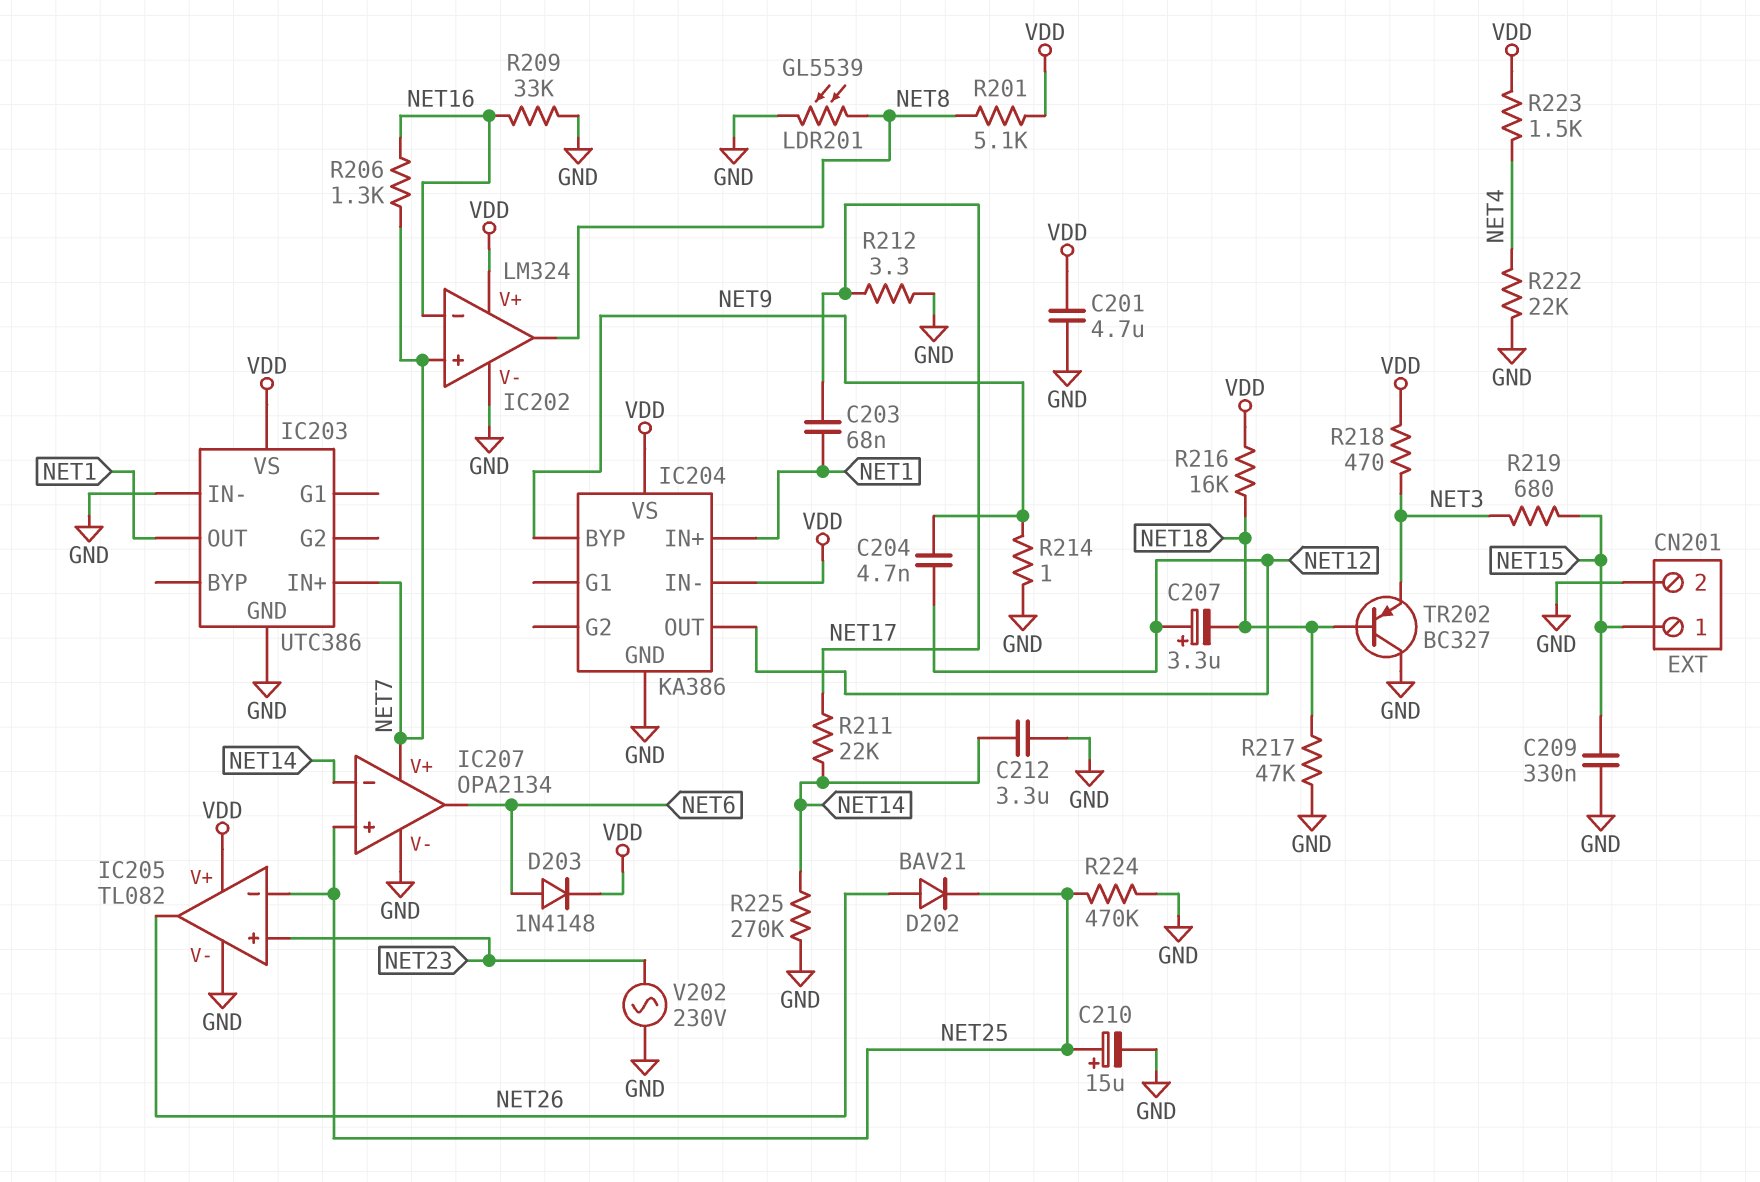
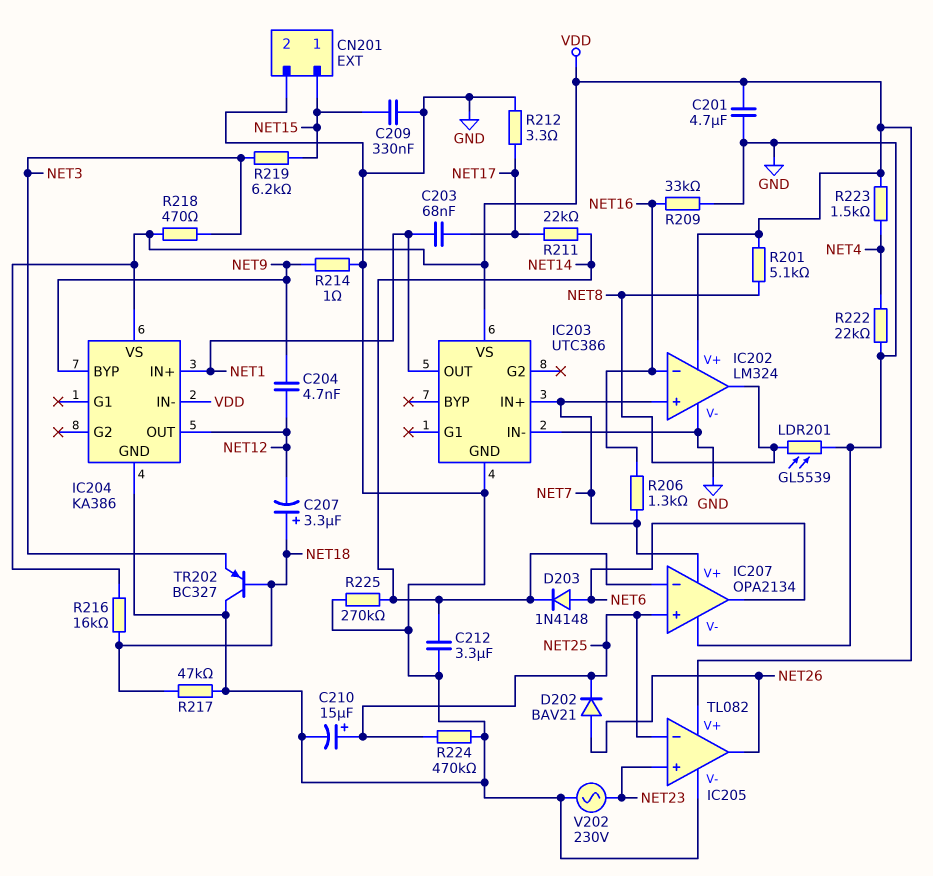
C207: 3.3uF (plus NET12, minus NET18) -> 3.3uF (plus NET18, minus NET12)
D203: diode 1N4148 (A NET6, K VDD) -> diode 1N4148 (A NET6, K NET14)
R219: 680 (NET3, NET15) -> 6.2k (NET3, NET15)

